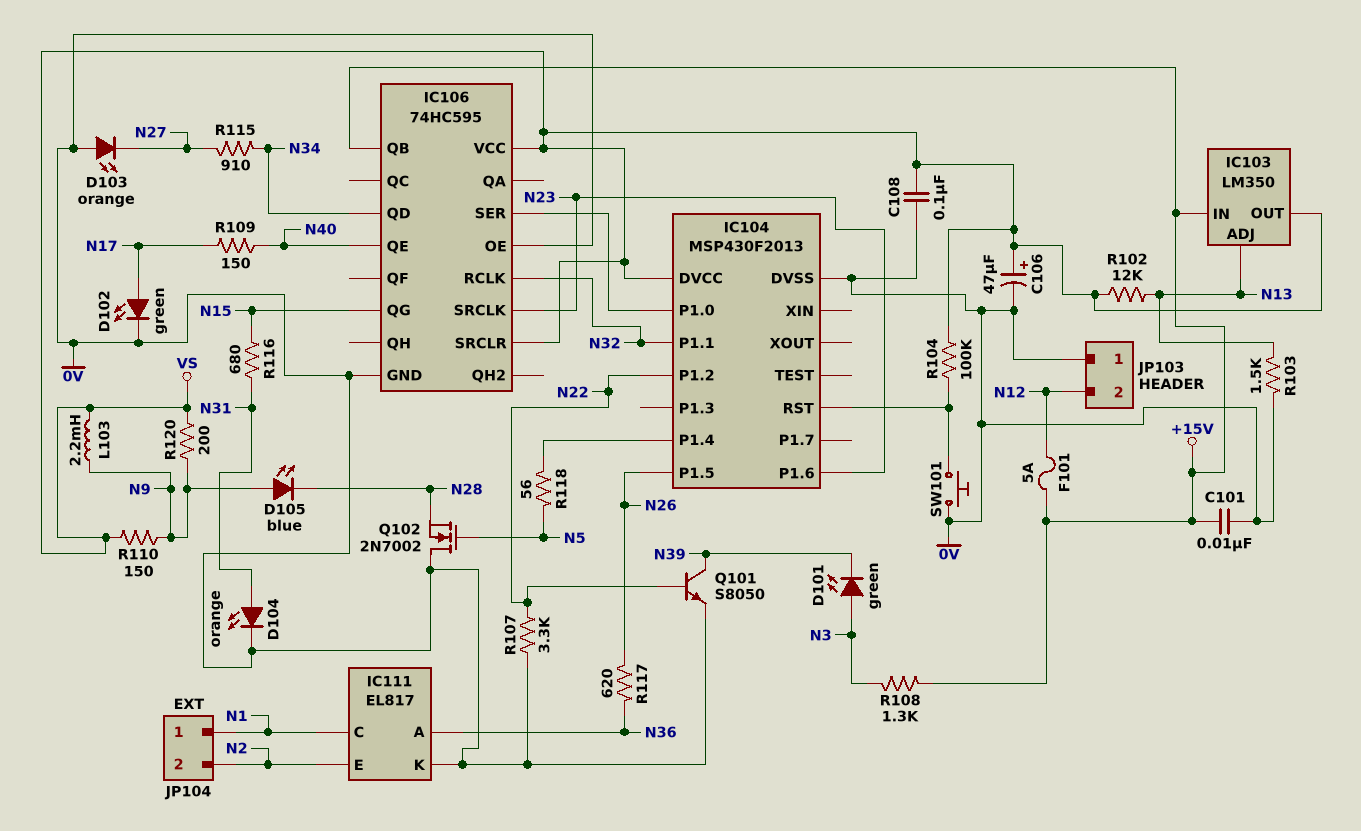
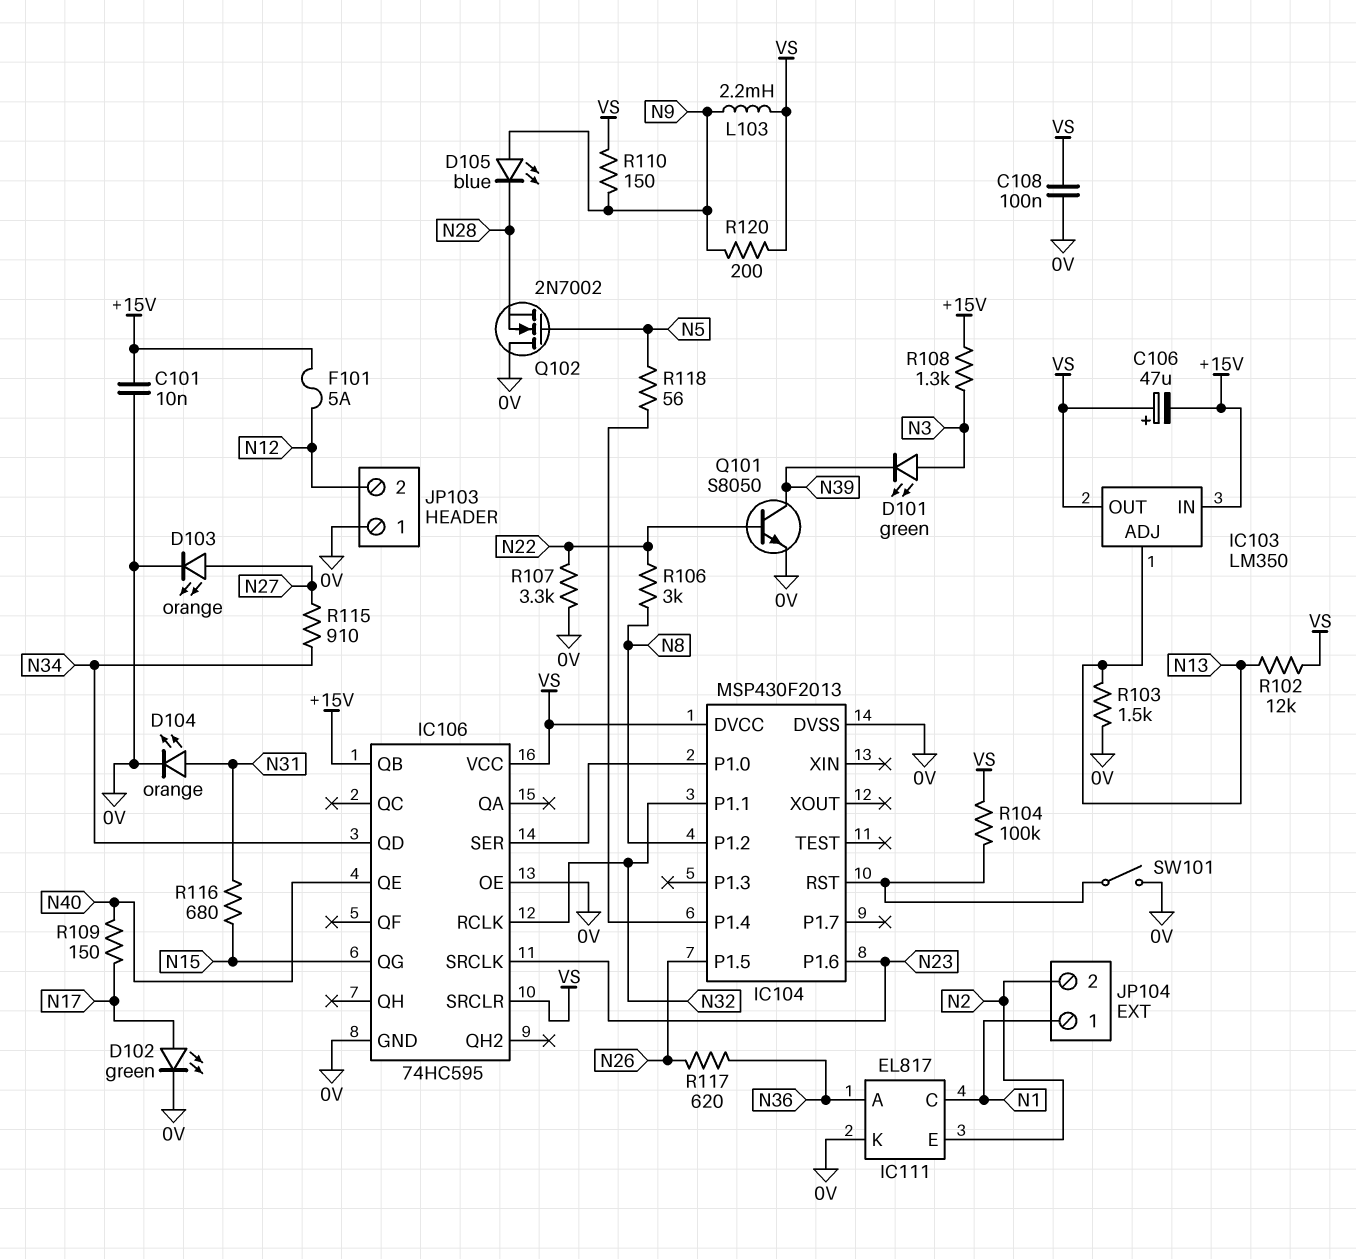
C106: 47uF (plus VS, minus 0V) -> 47uF (plus VS, minus +15V)
D103: LED orange (A 0V, K N27) -> LED orange (A N27, K 0V)
IC104 pin P1.2: N22 -> N8
R106: none -> 3k (N8, N22)
SW101: button (0V, IC104/RST) -> switch (0V, IC104/RST)

